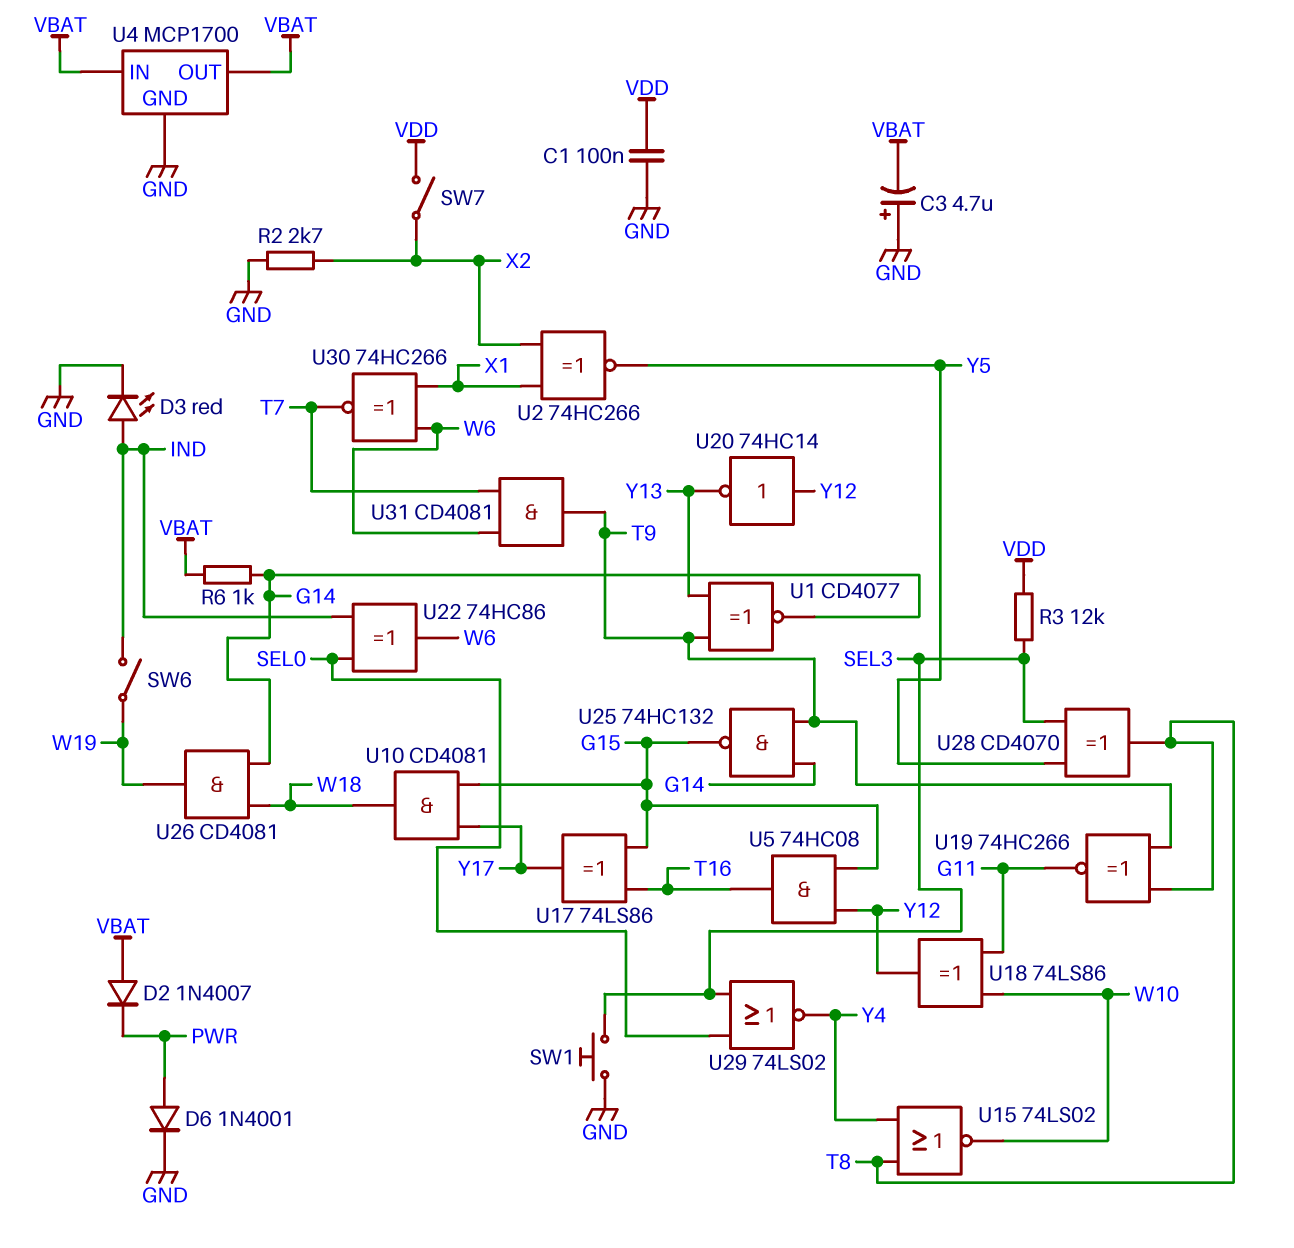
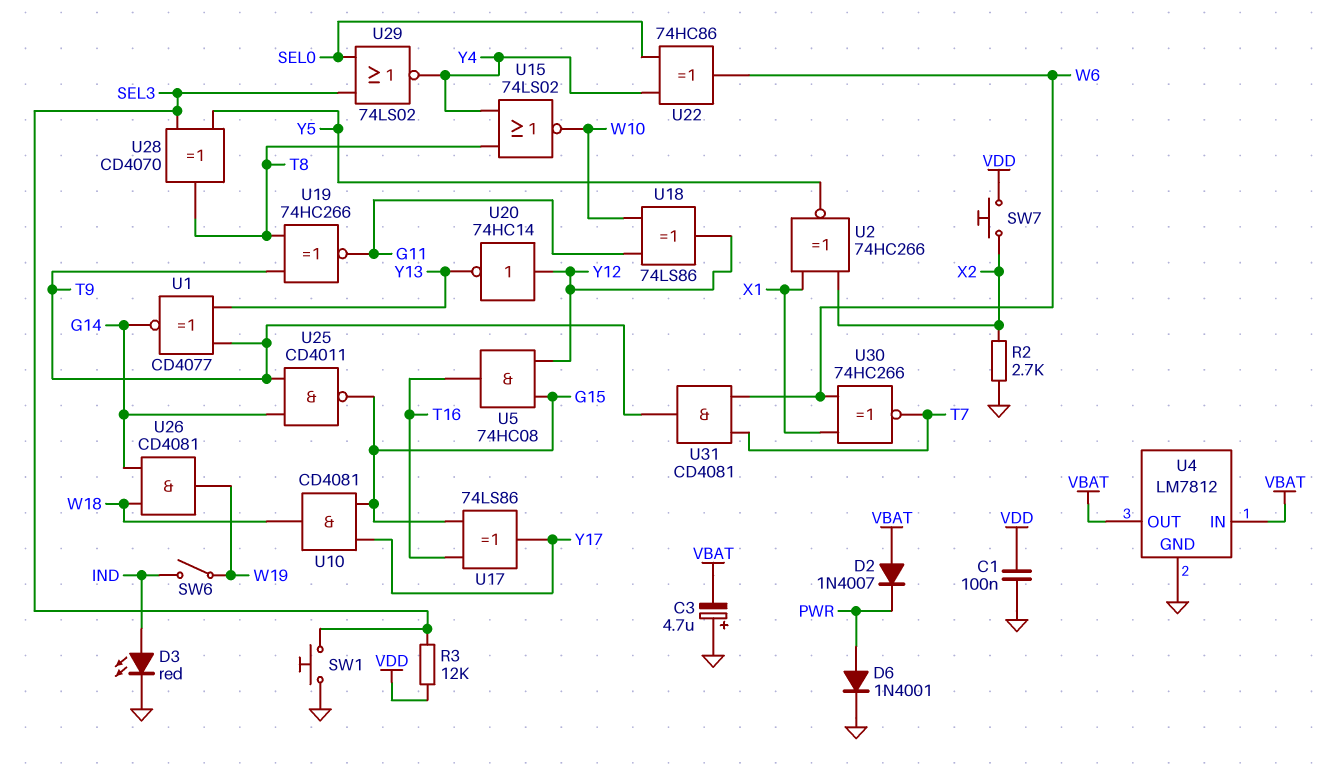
R6: 1k (G14, VBAT) -> none
SW7: switch (VDD, X2) -> button (VDD, X2)
U4: MCP1700 -> LM7812
U22: XOR 74HC86 (in IND, in SEL0, out W6) -> XOR 74HC86 (in SEL0, in Y4, out W6)
U25: NAND 74HC132 (in G14, in T9, out G15) -> NAND CD4011 (in G14, in T9, out G15)

